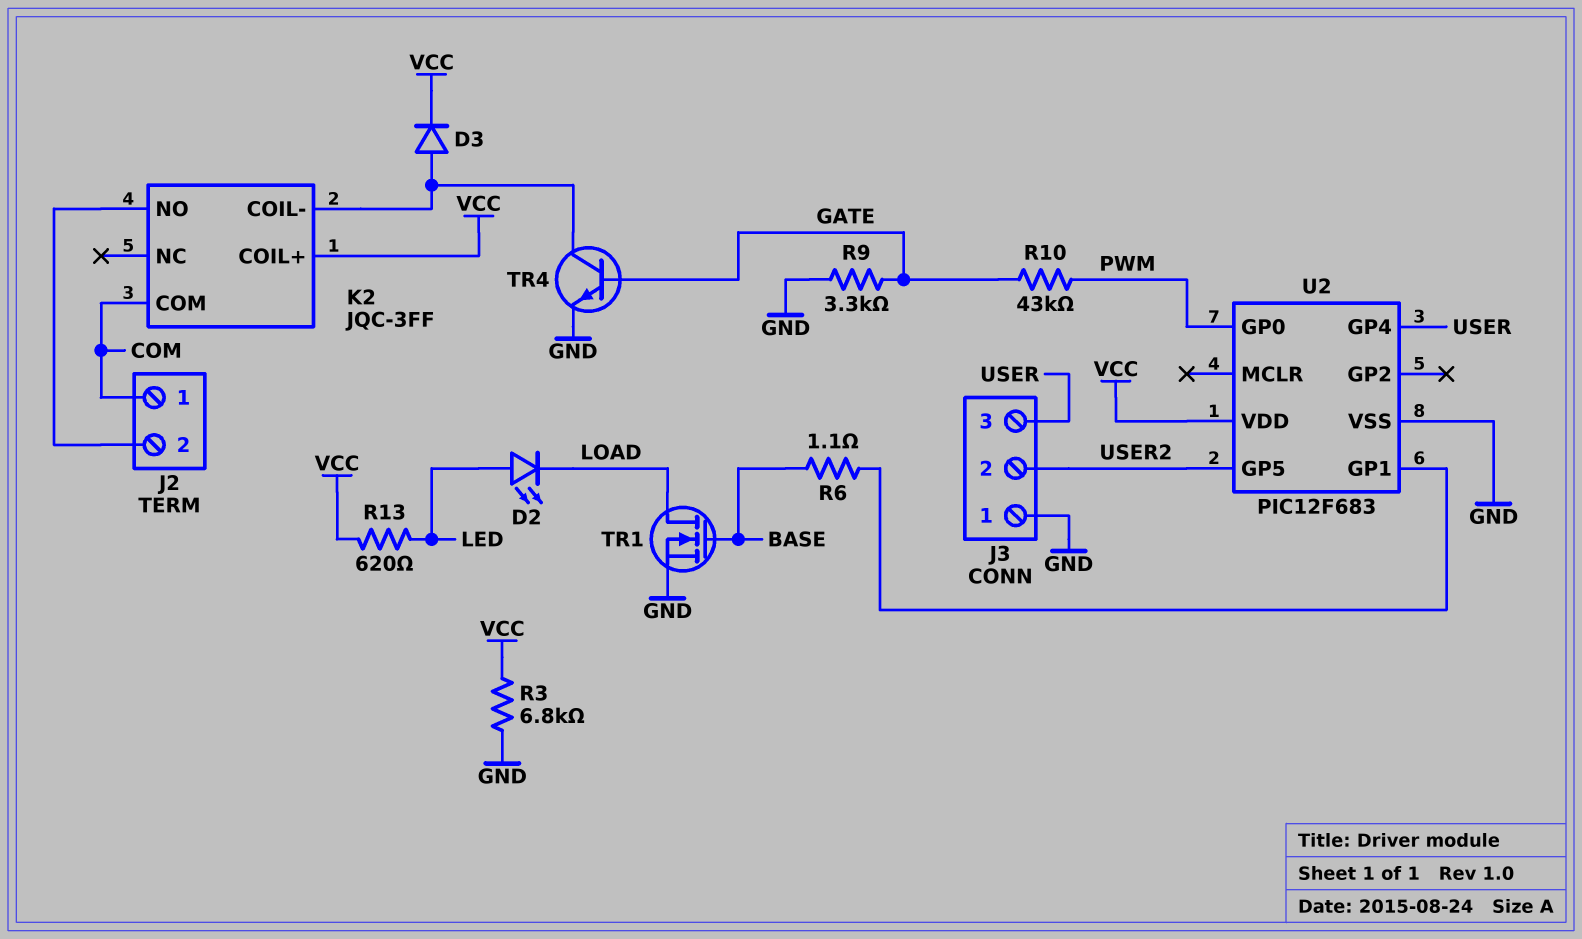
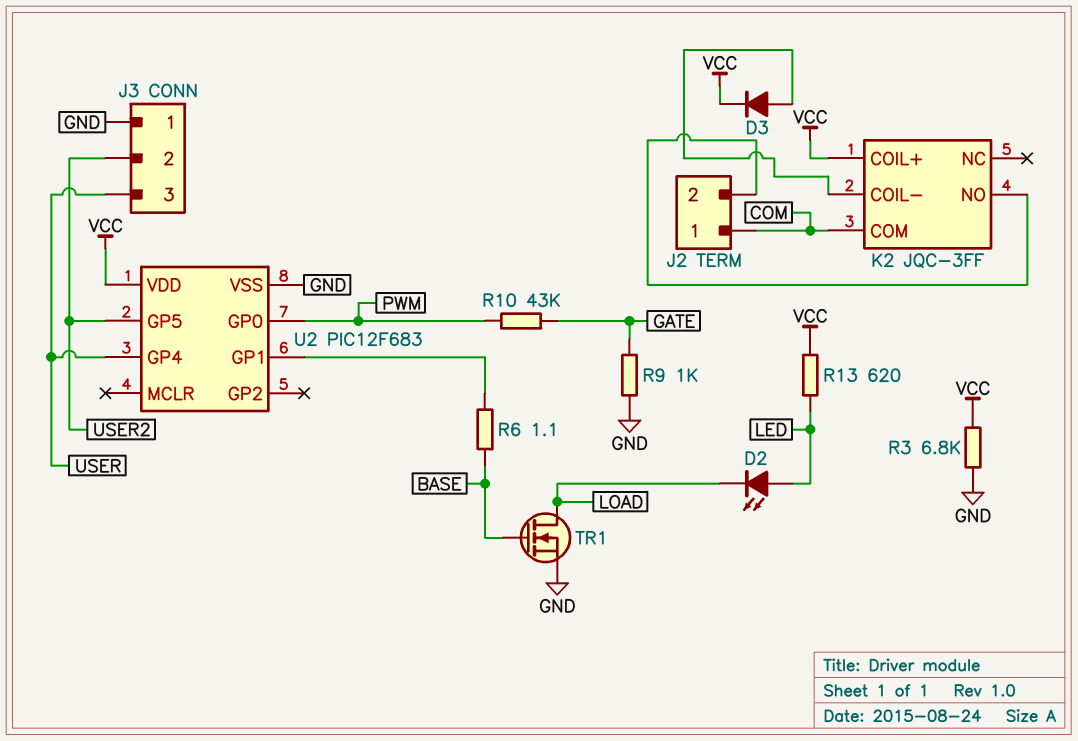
R9: 3.3k (GATE, GND) -> 1k (GATE, GND)
TR4: NPN (B GATE, C K2/COIL-, E GND) -> none

